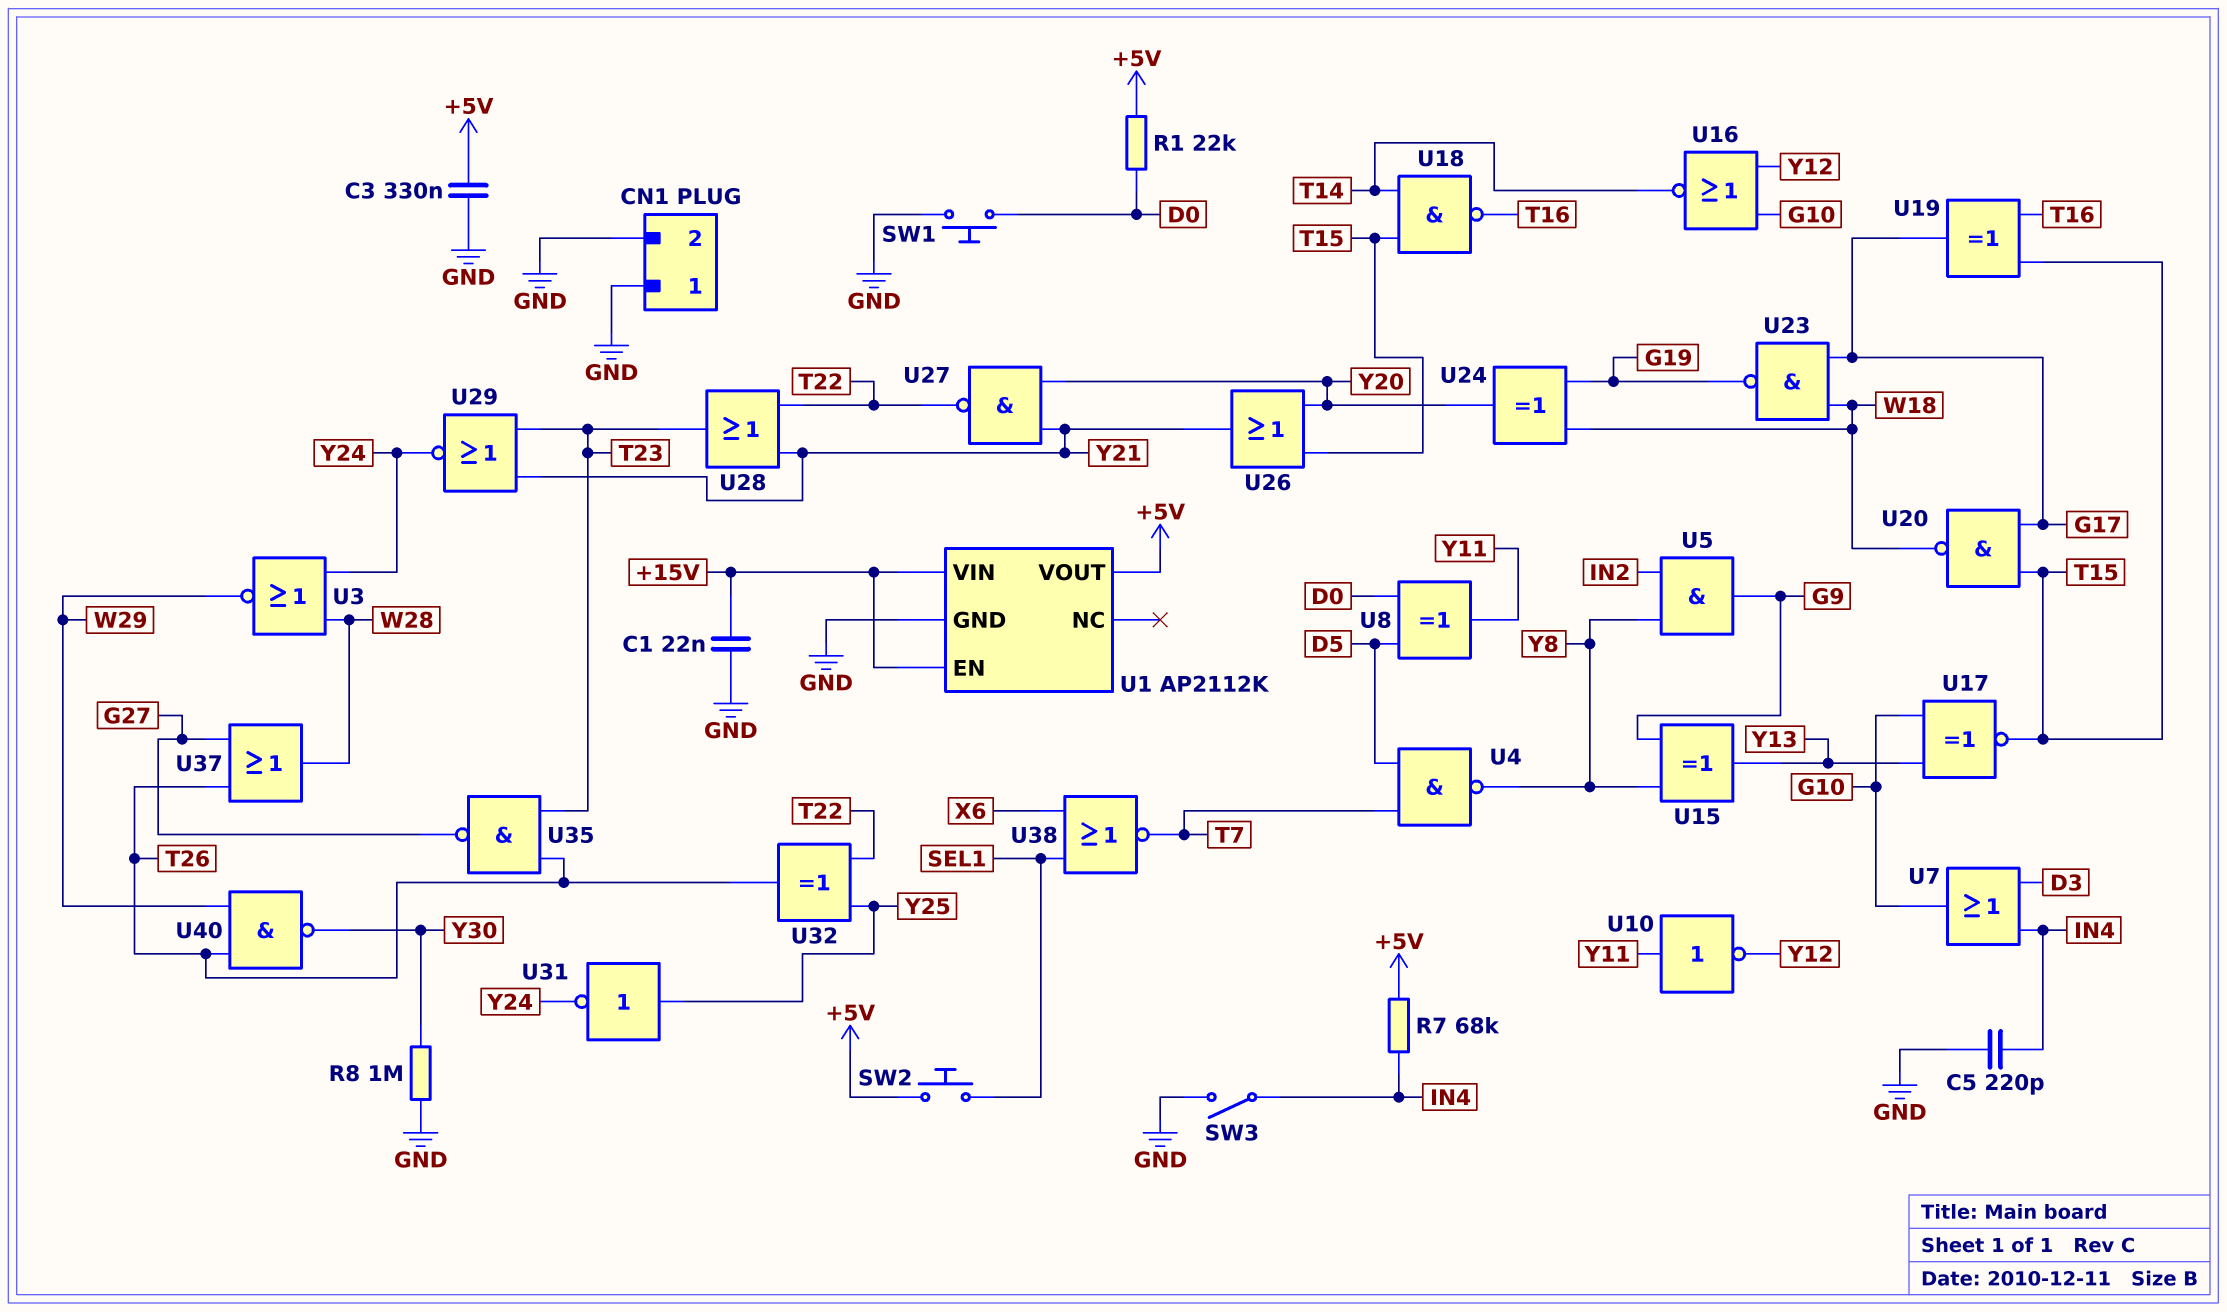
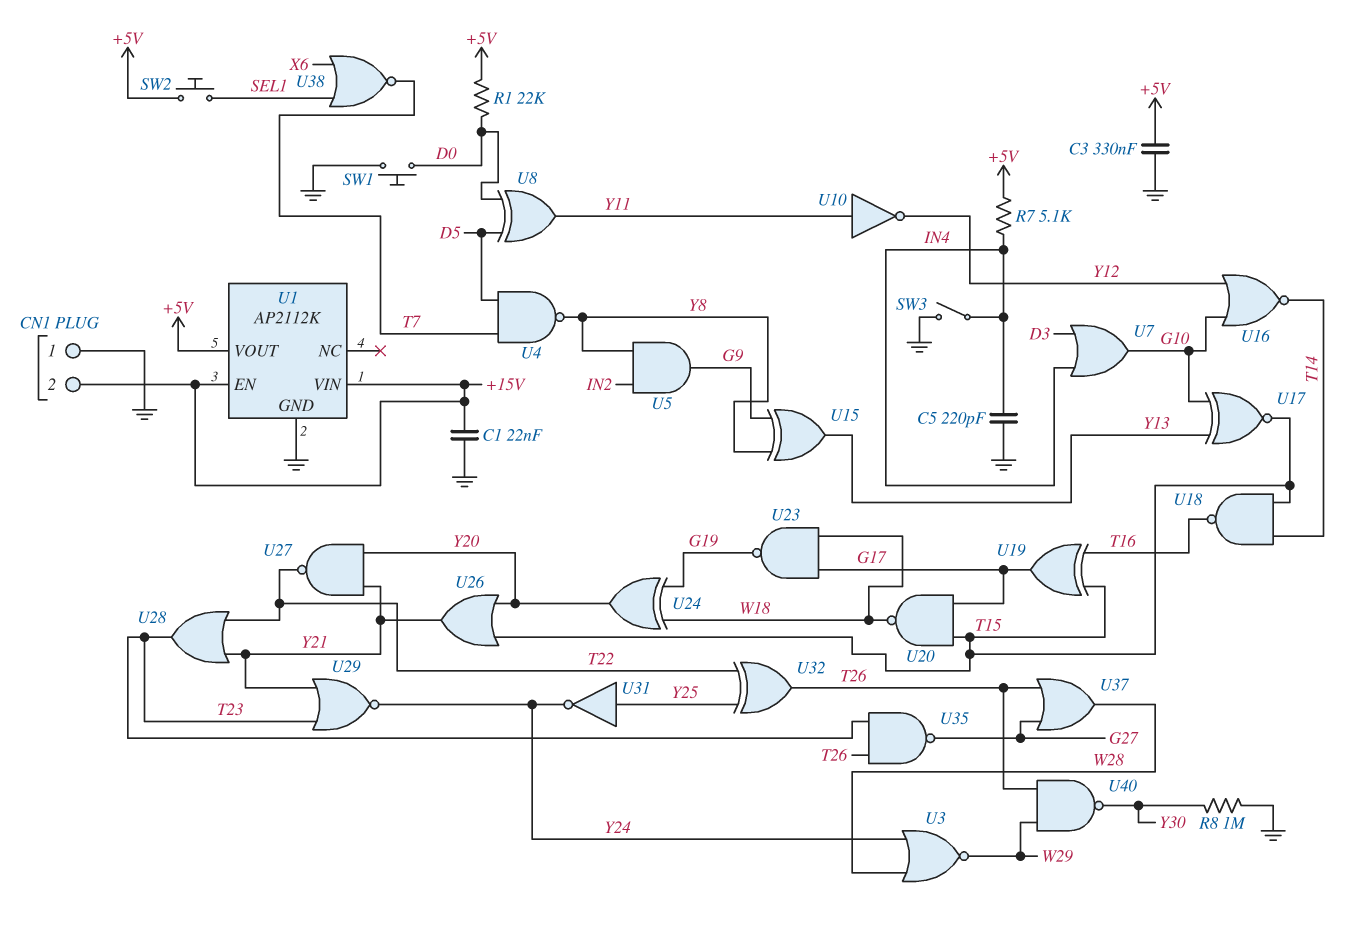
CN1 pin 2: GND -> +15V
R7: 68k (+5V, IN4) -> 5.1k (+5V, IN4)

